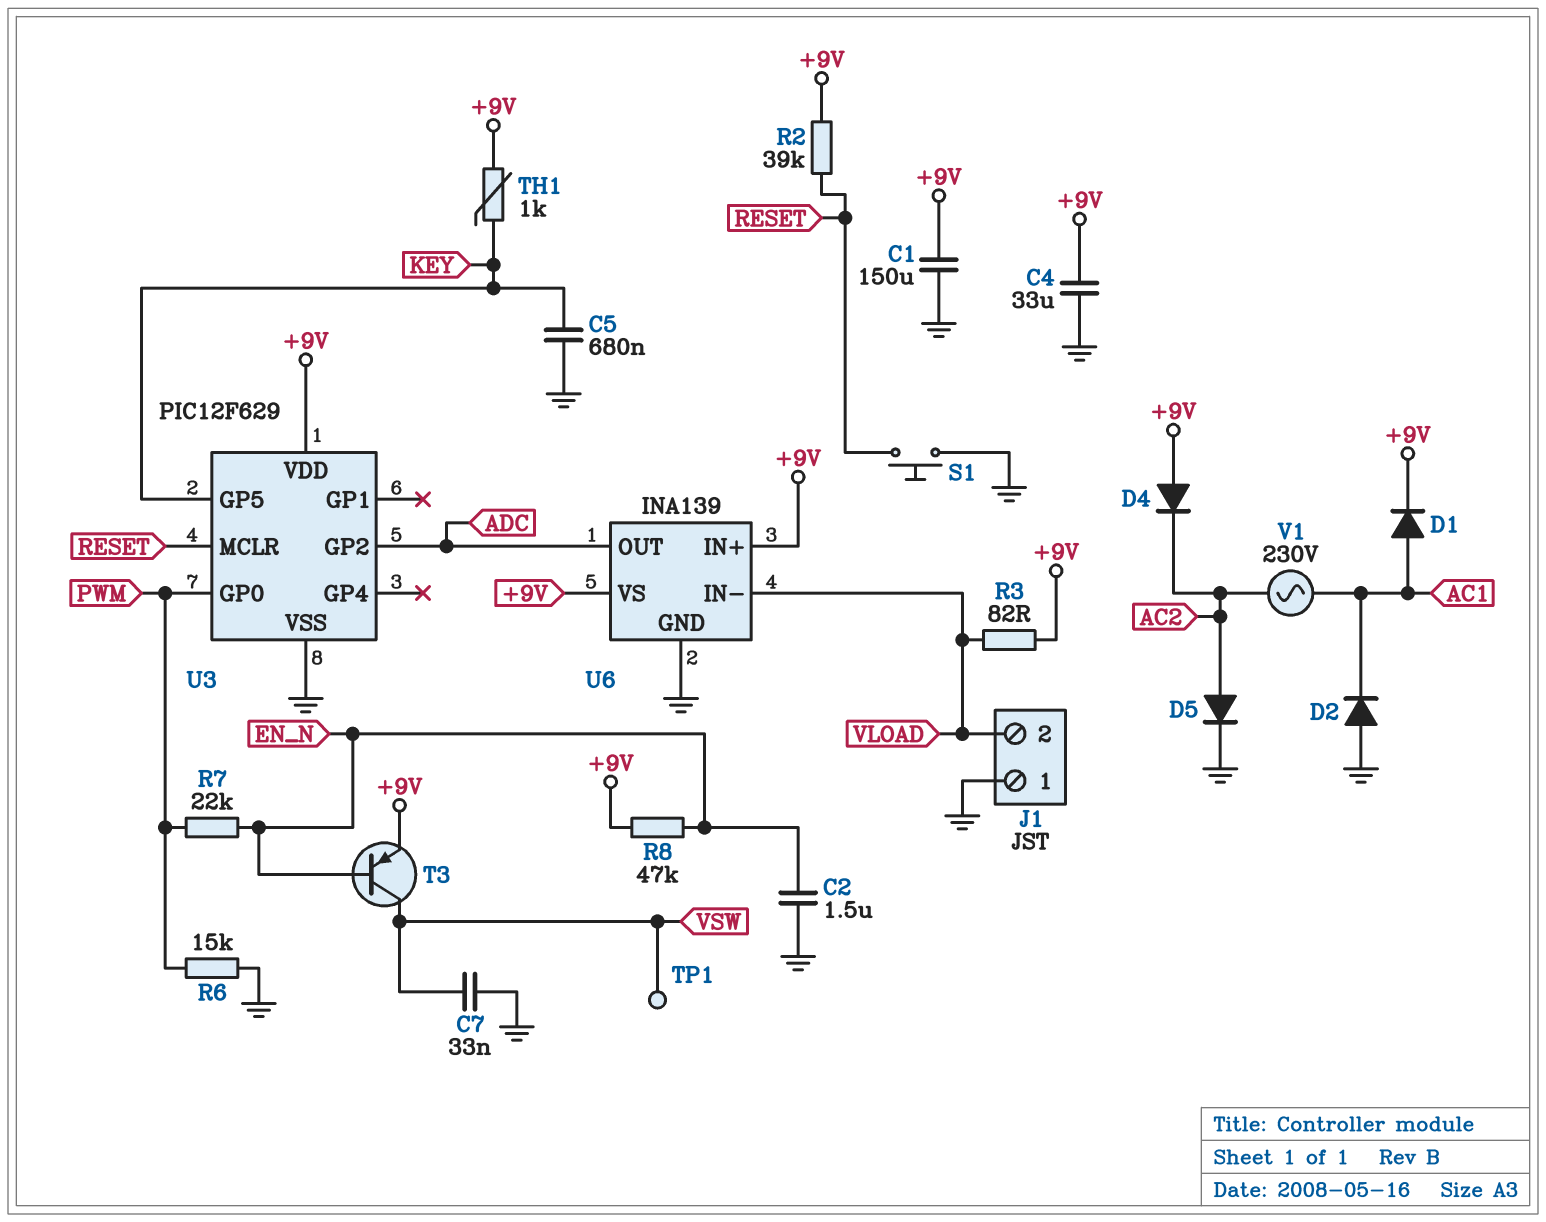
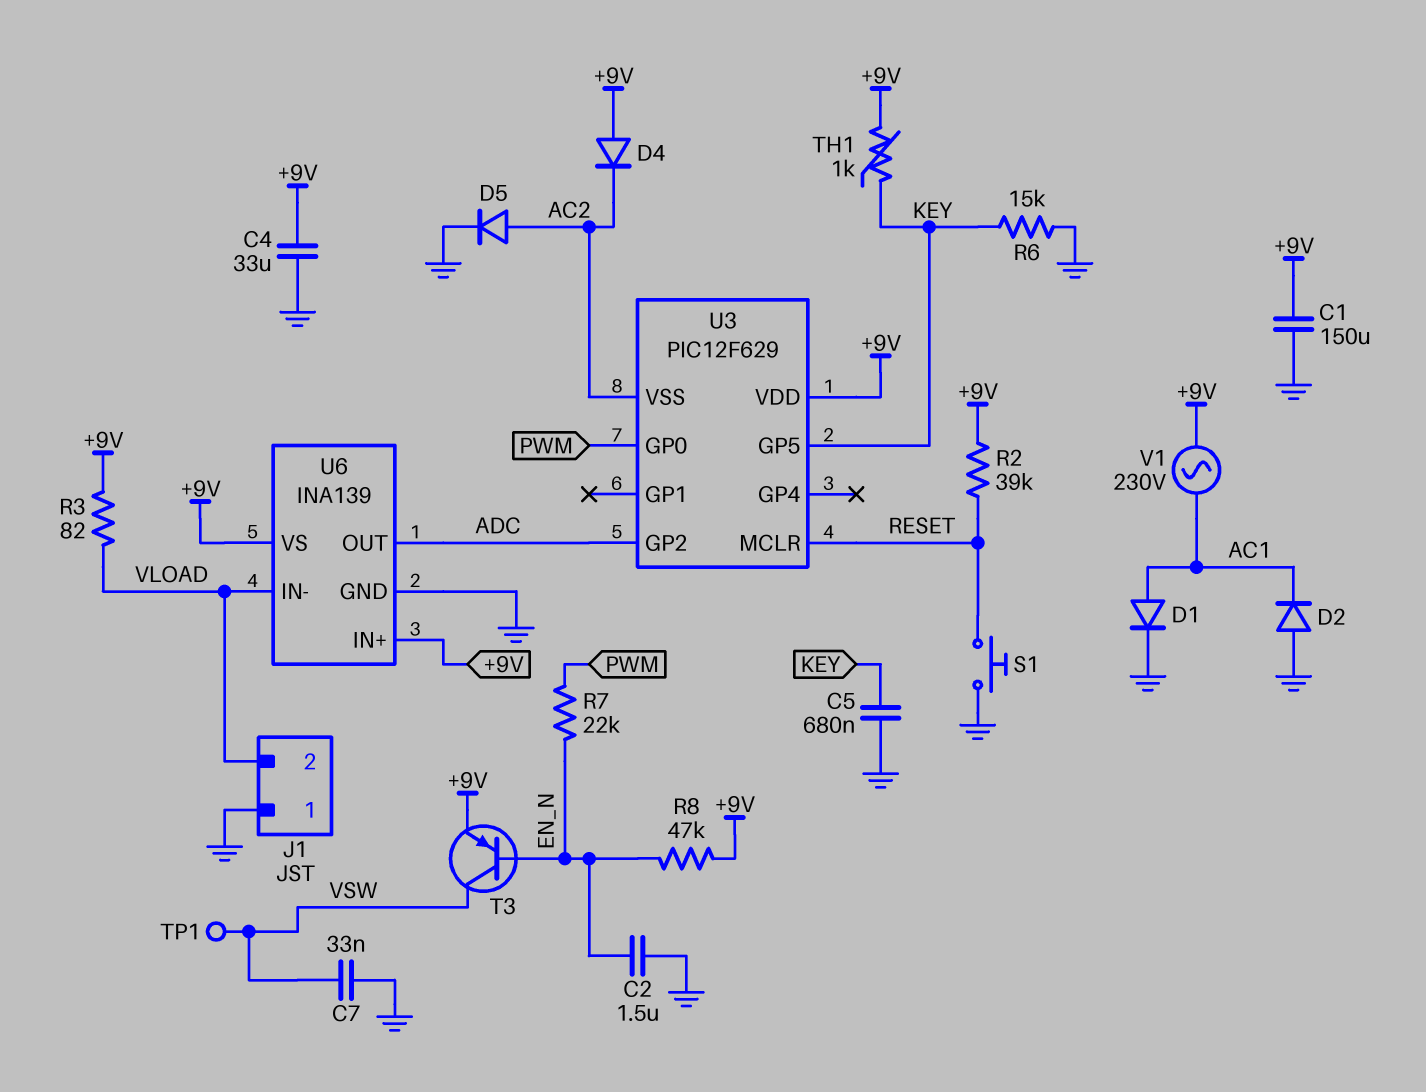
D1: diode (A AC1, K +9V) -> diode (A AC1, K GND)
R6: 15k (GND, PWM) -> 15k (GND, KEY)
U3 pin VSS: GND -> AC2
V1: AC 230V (AC1, AC2) -> AC 230V (+9V, AC1)

